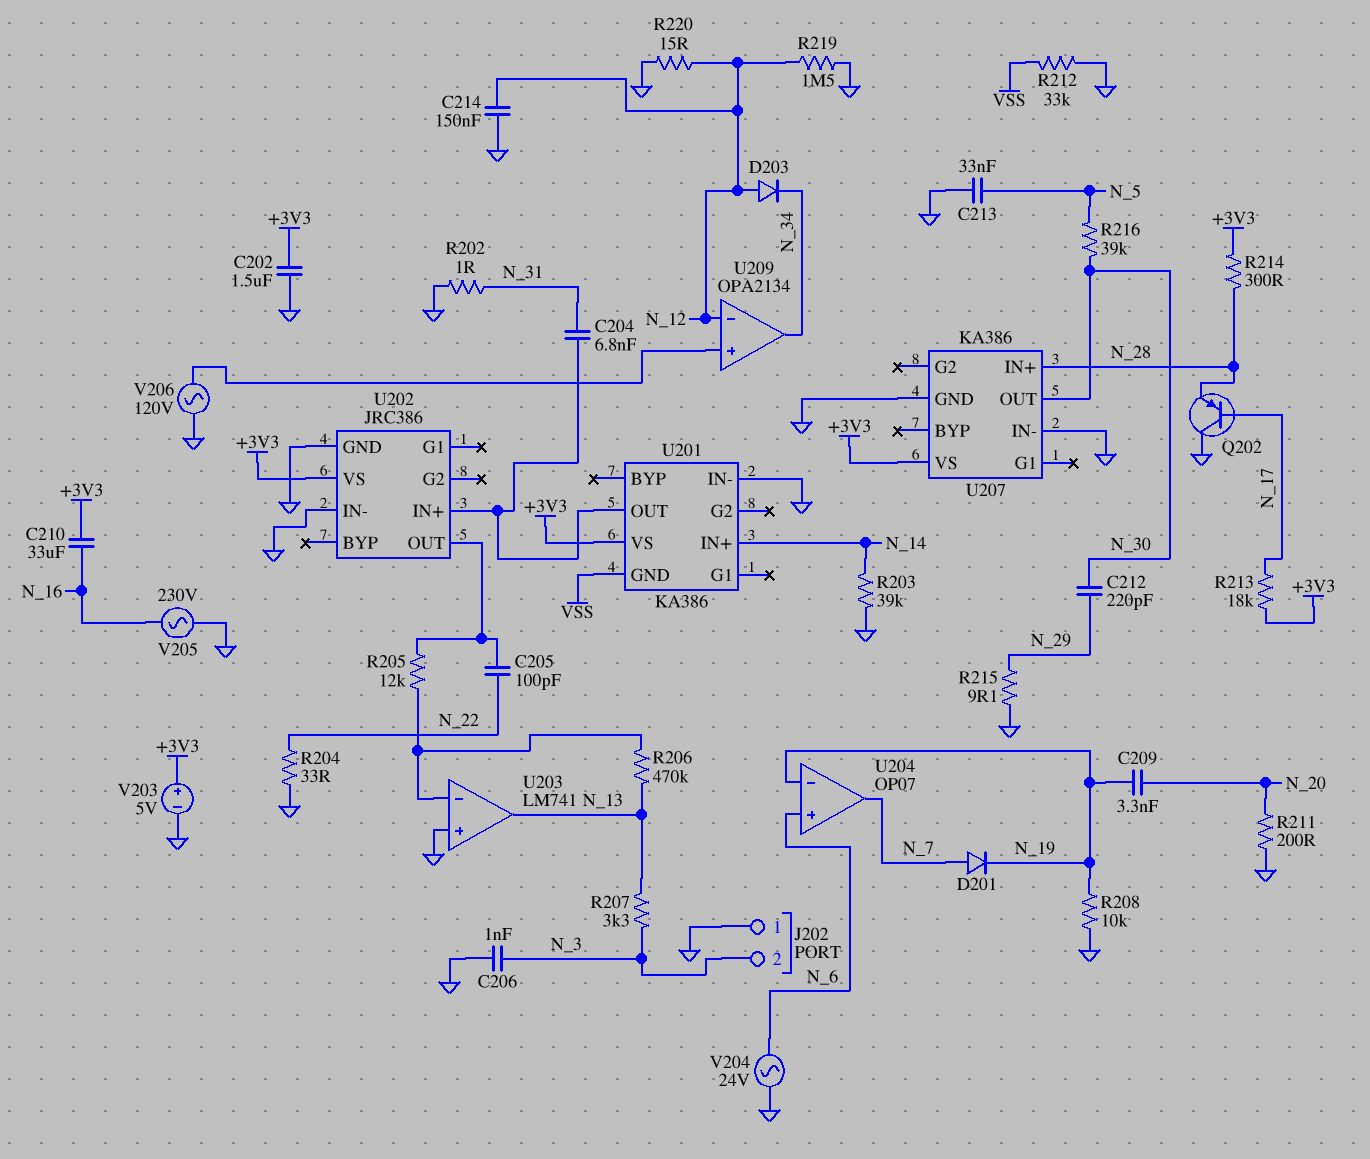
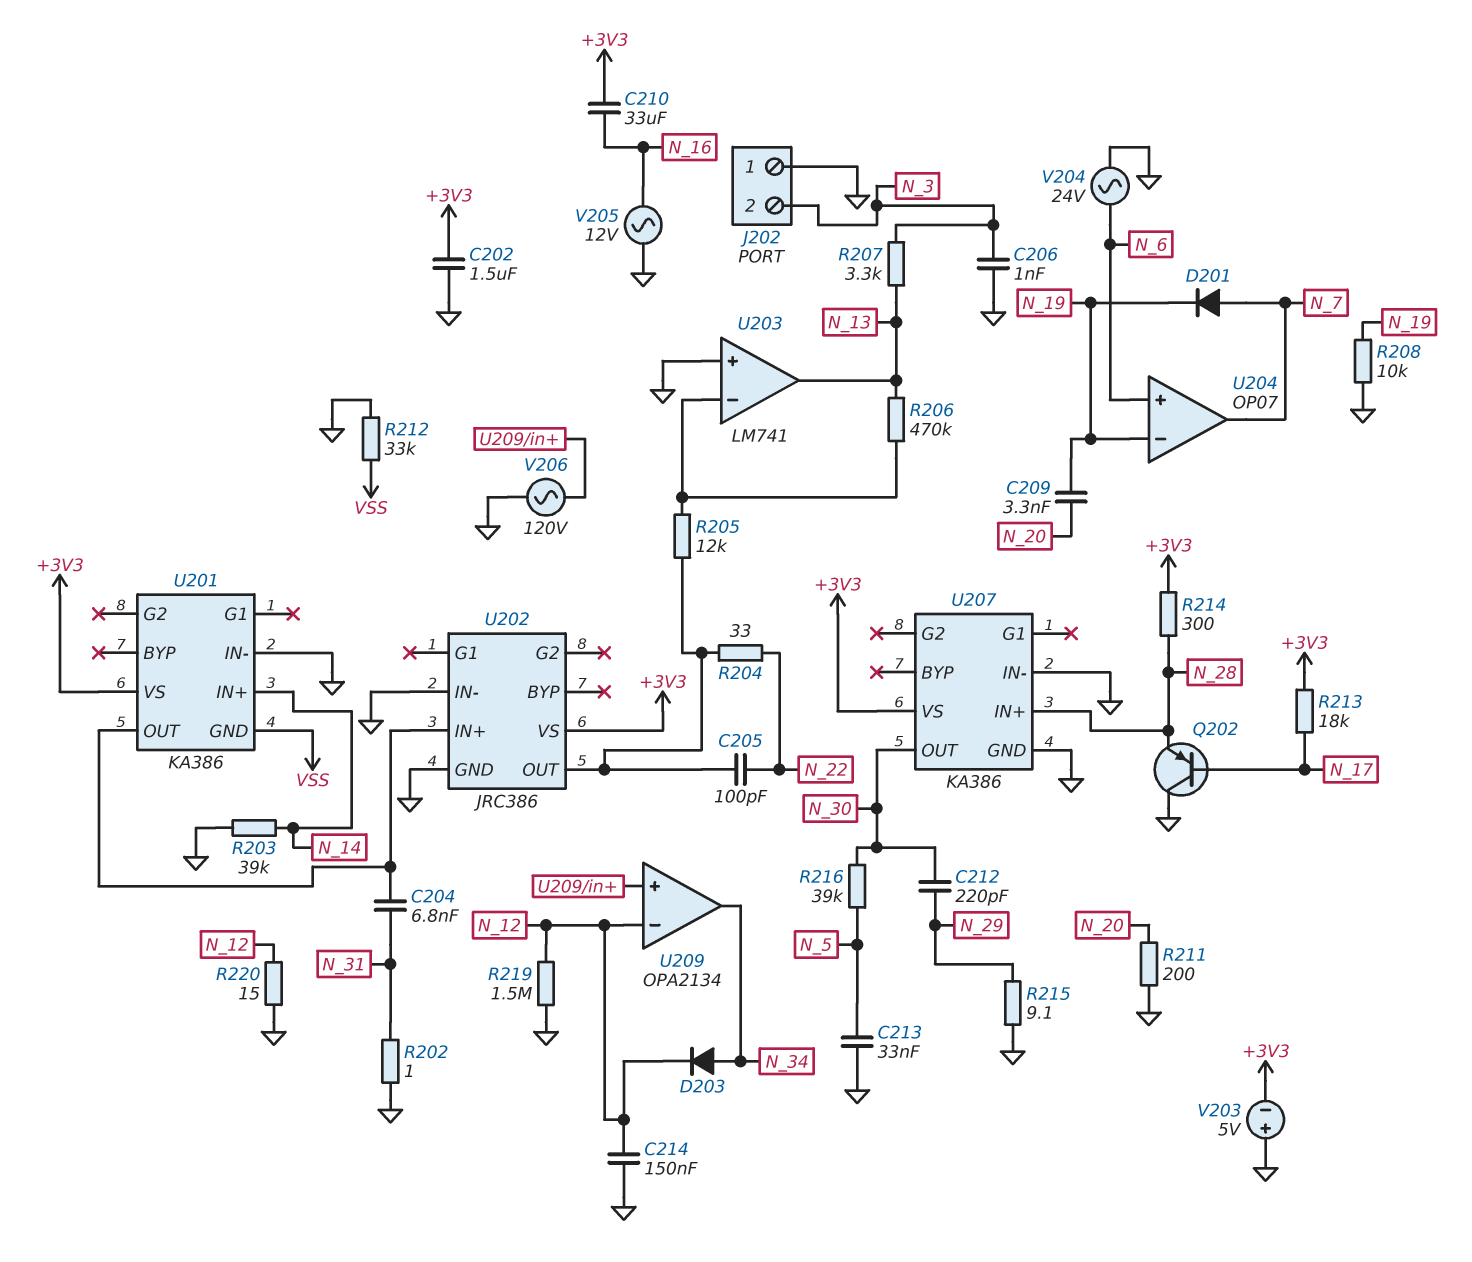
D203: diode (A N_12, K N_34) -> diode (A N_34, K N_12)
R204: 33 (GND, N_22) -> 33 (N_22, U202/OUT)
V203: 5V (plus +3V3, minus GND) -> 5V (plus GND, minus +3V3)
V205: AC 230V (GND, N_16) -> AC 12V (GND, N_16)

